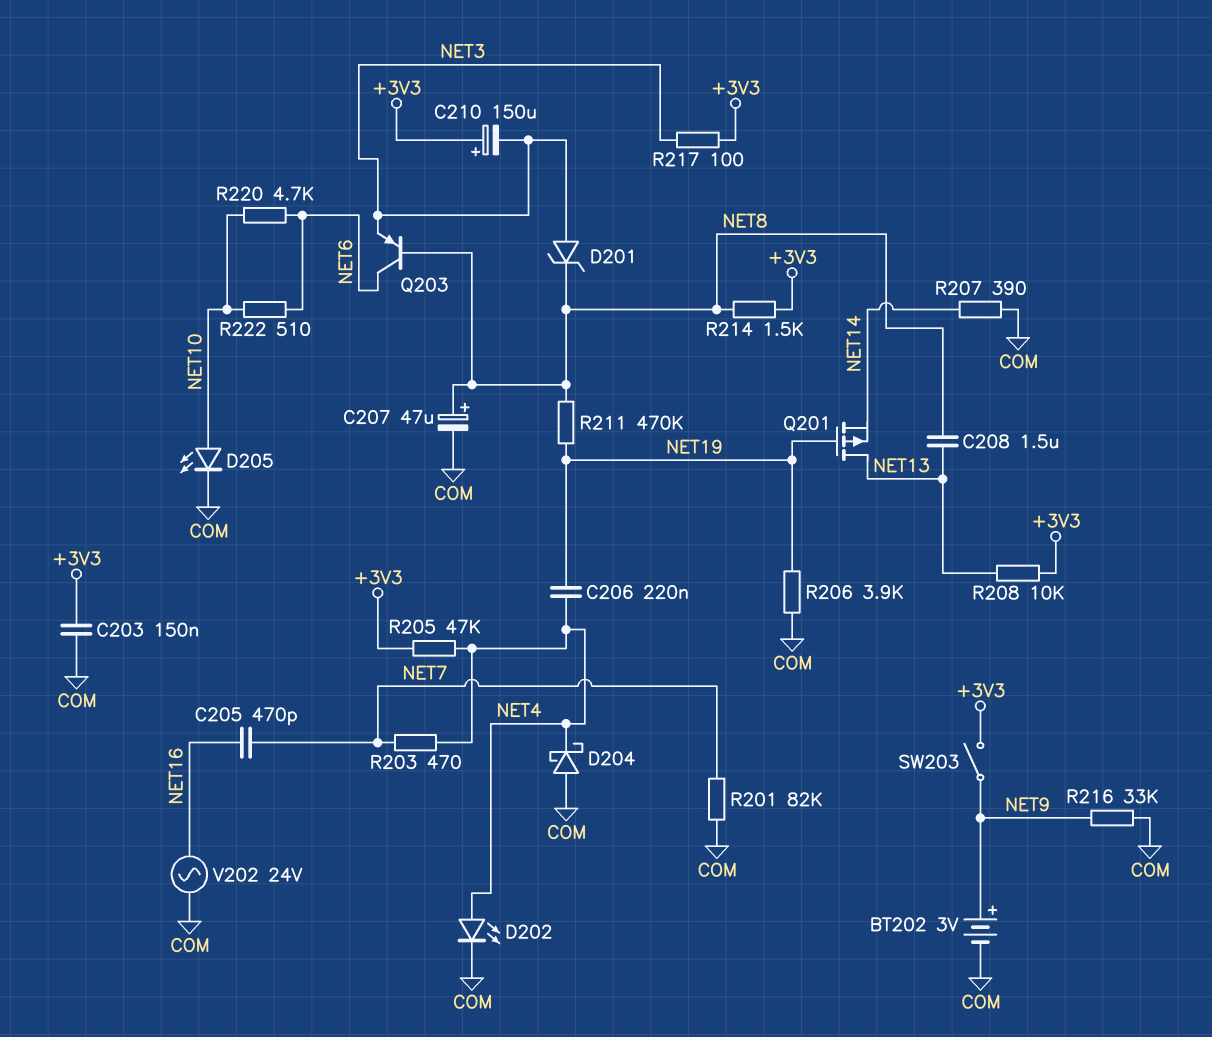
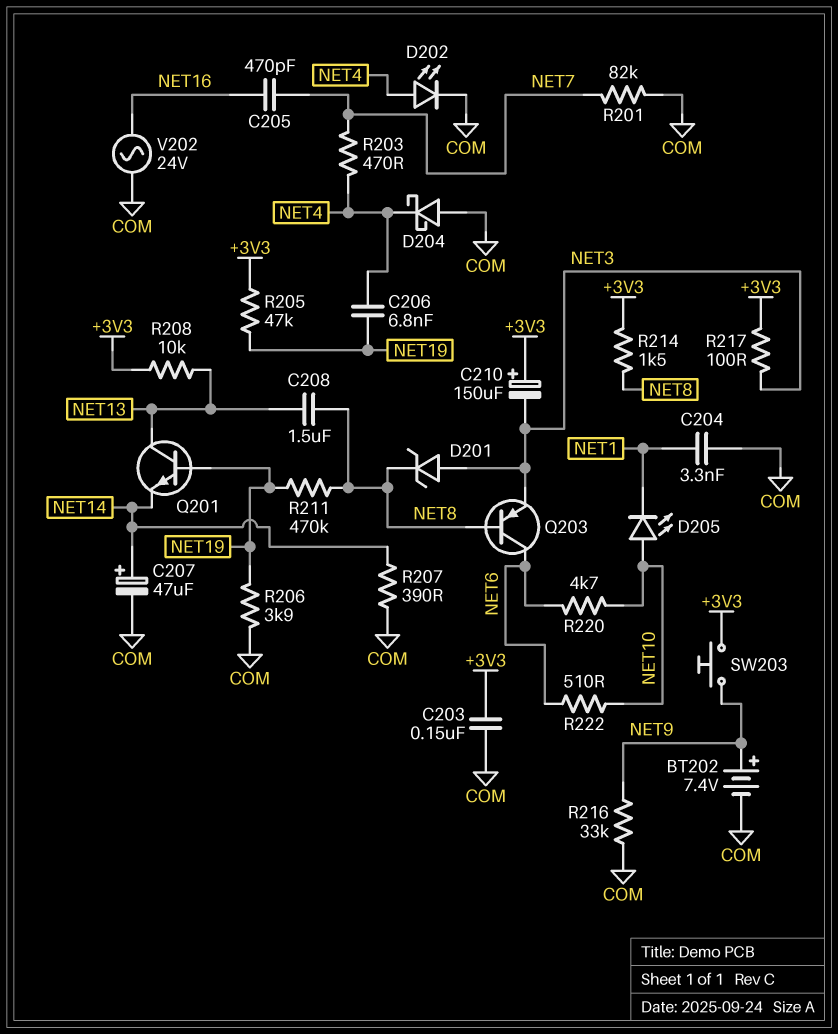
BT202: 3V (plus NET9, minus COM) -> 7.4V (plus NET9, minus COM)
C204: none -> 3.3nF (COM, NET1)
C206: 220nF (NET4, NET19) -> 6.8nF (NET4, NET19)
C207: 47uF (plus NET8, minus COM) -> 47uF (plus NET14, minus COM)
D205: LED (A NET10, K COM) -> LED (A NET10, K NET1)
Q201: PMOS (G NET19, D NET13, S NET14) -> NPN (B NET19, C NET13, E NET14)
R205: 47k (+3V3, NET4) -> 47k (+3V3, NET19)
SW203: switch (+3V3, NET9) -> button (+3V3, NET9)

